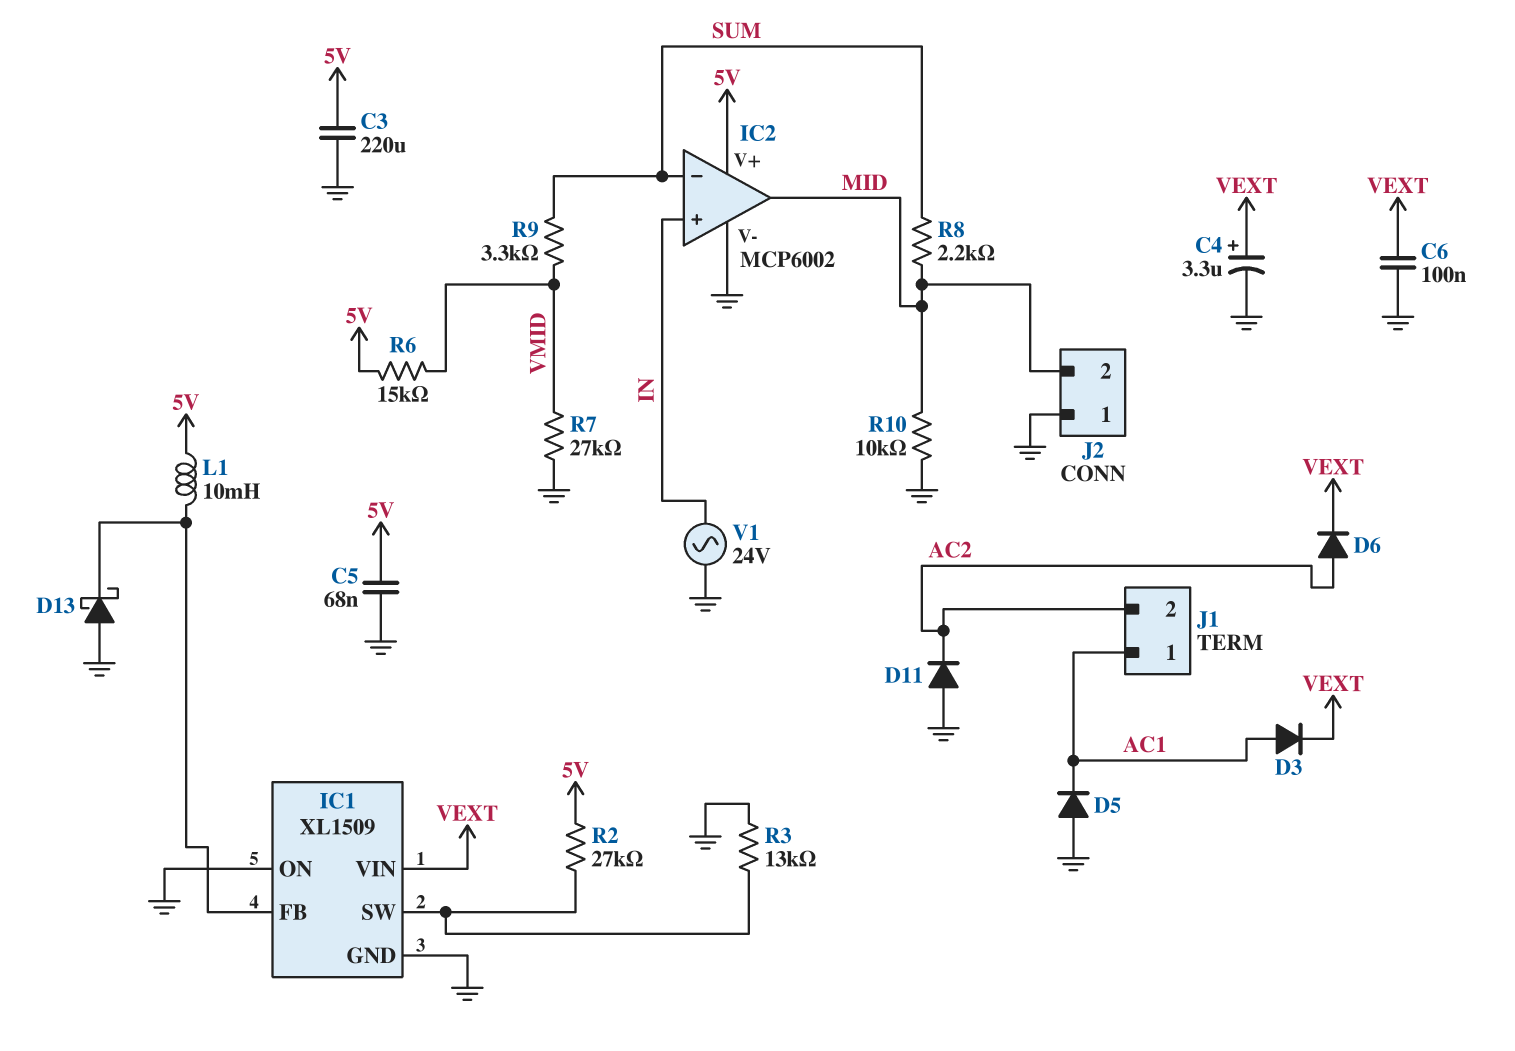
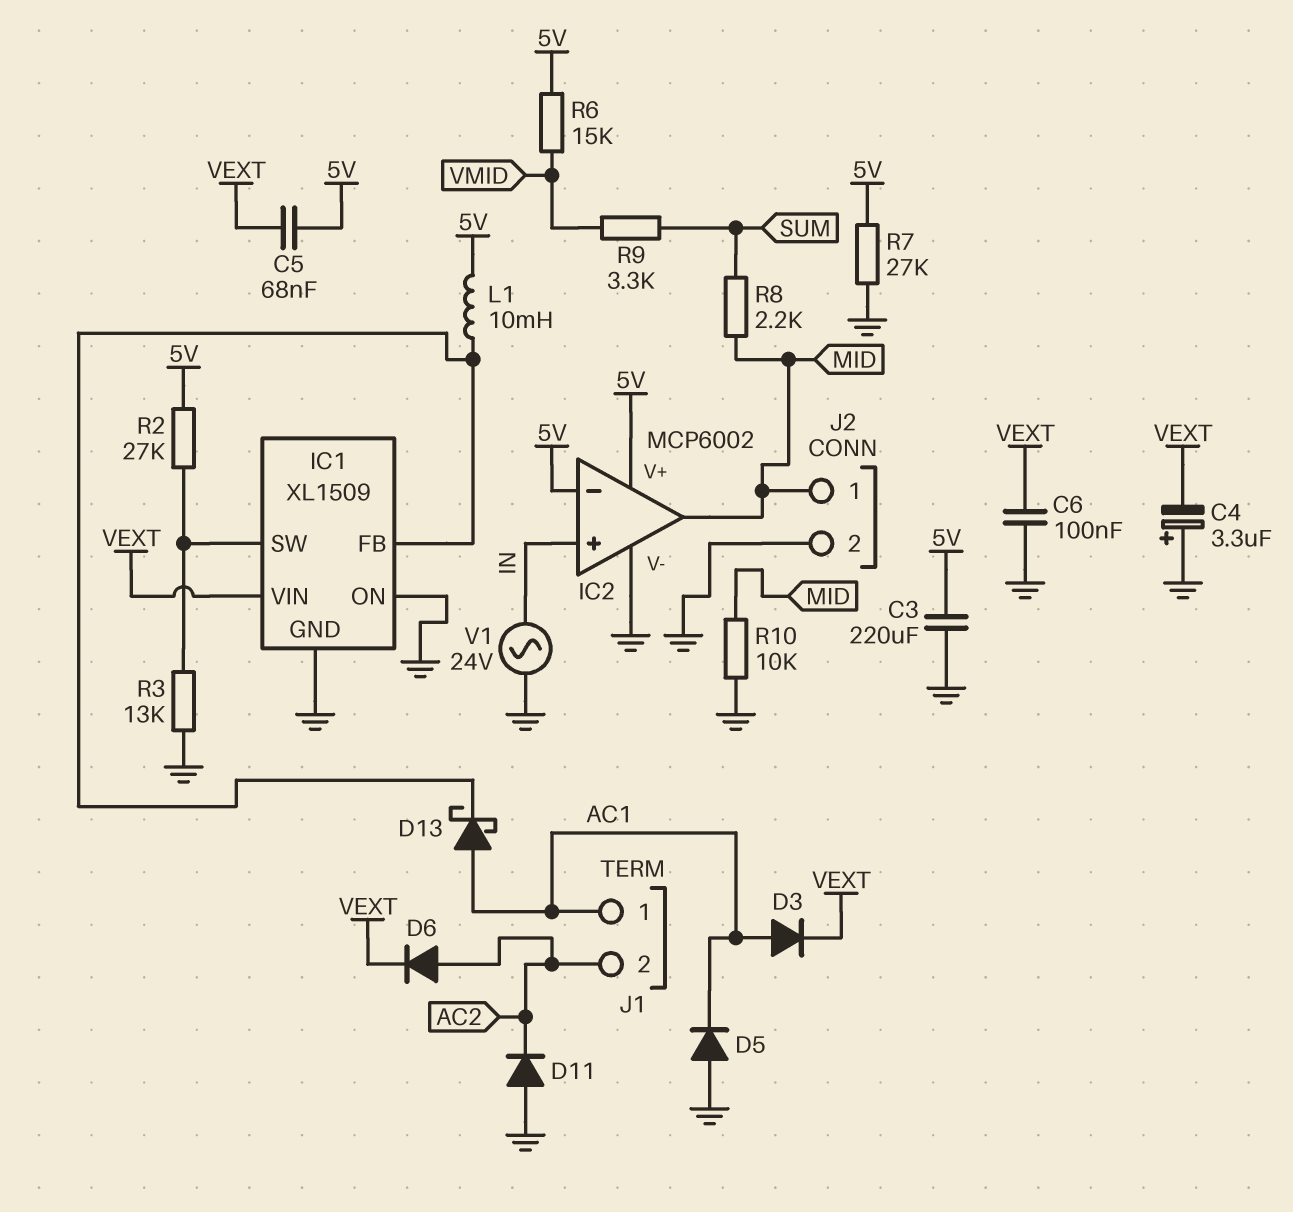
C4: 3.3uF (plus VEXT, minus GND) -> 3.3uF (plus GND, minus VEXT)
C5: 68nF (5V, GND) -> 68nF (5V, VEXT)
D13: schottky (A GND, K IC1/FB) -> schottky (A AC1, K IC1/FB)
IC2 pin in-: SUM -> 5V
J2 pin 1: GND -> MID
J2 pin 2: MID -> GND
R7: 27k (GND, VMID) -> 27k (5V, GND)

